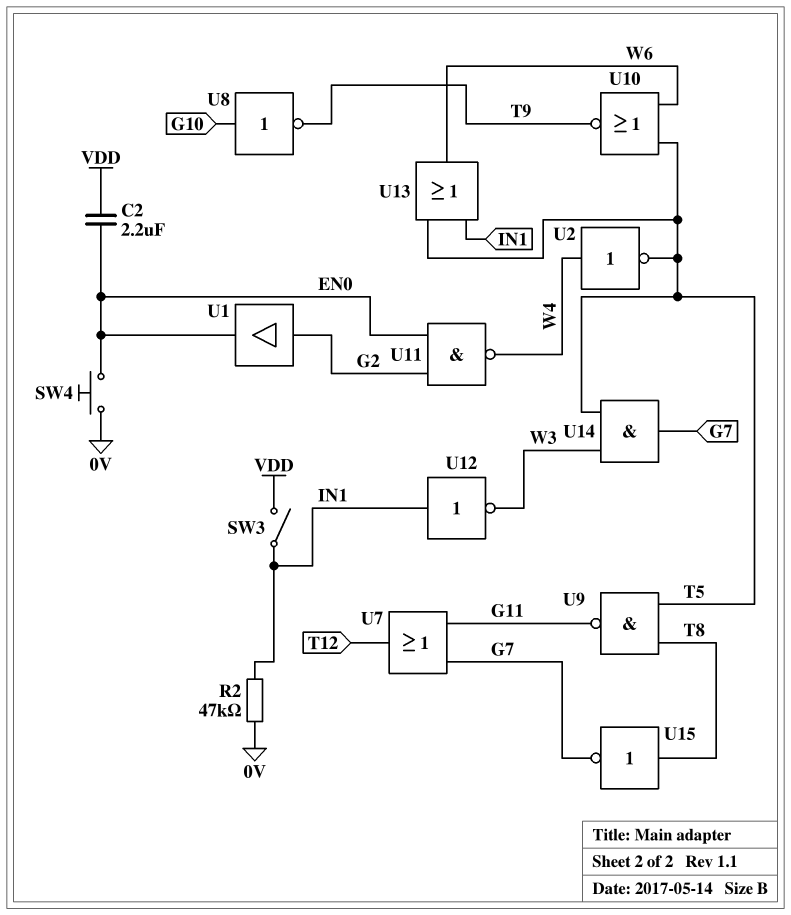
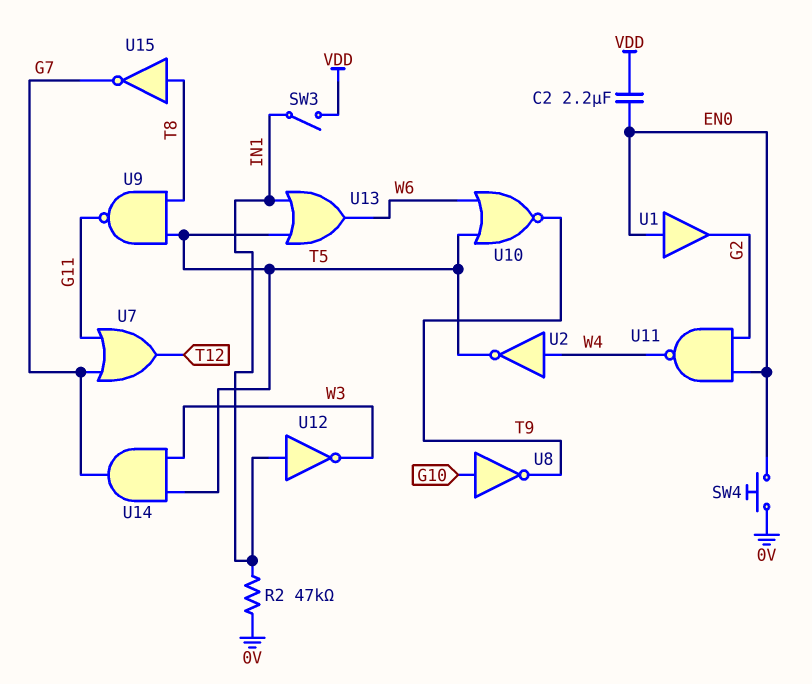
U1: buffer (in G2, out EN0) -> buffer (in EN0, out G2)

